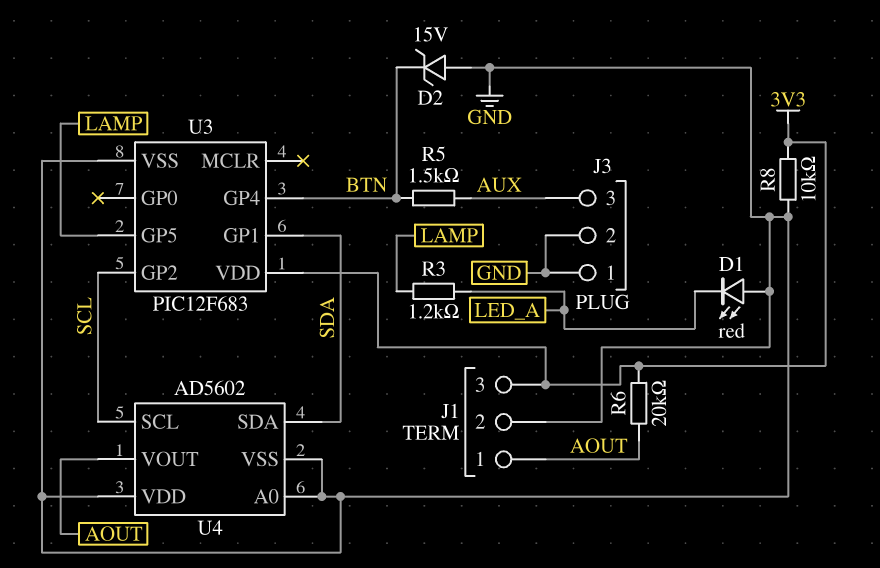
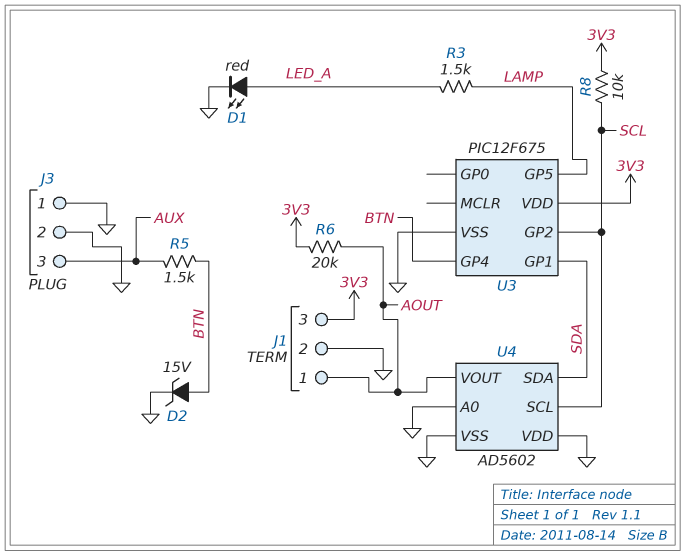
D1: LED red (A GND, K LED_A) -> LED red (A LED_A, K GND)
D2: zener 15V (A GND, K BTN) -> zener 15V (A BTN, K GND)
R3: 1.2k (LAMP, LED_A) -> 1.5k (LAMP, LED_A)
R8: 10k (3V3, GND) -> 10k (3V3, SCL)
U3: PIC12F683 -> PIC12F675

